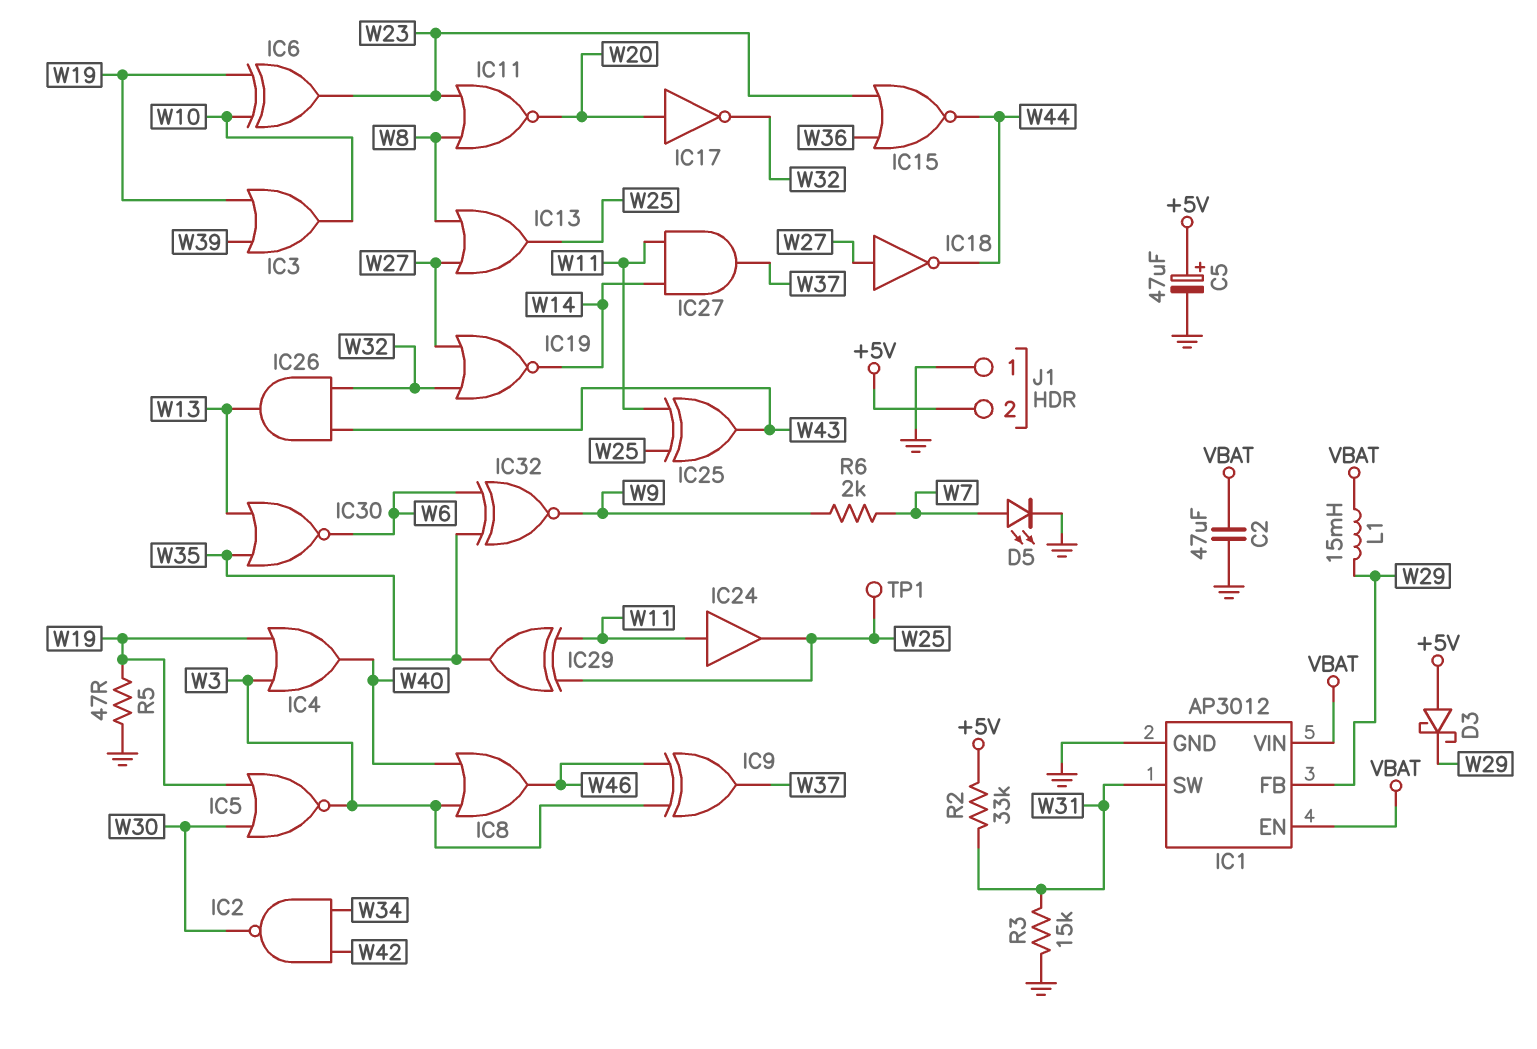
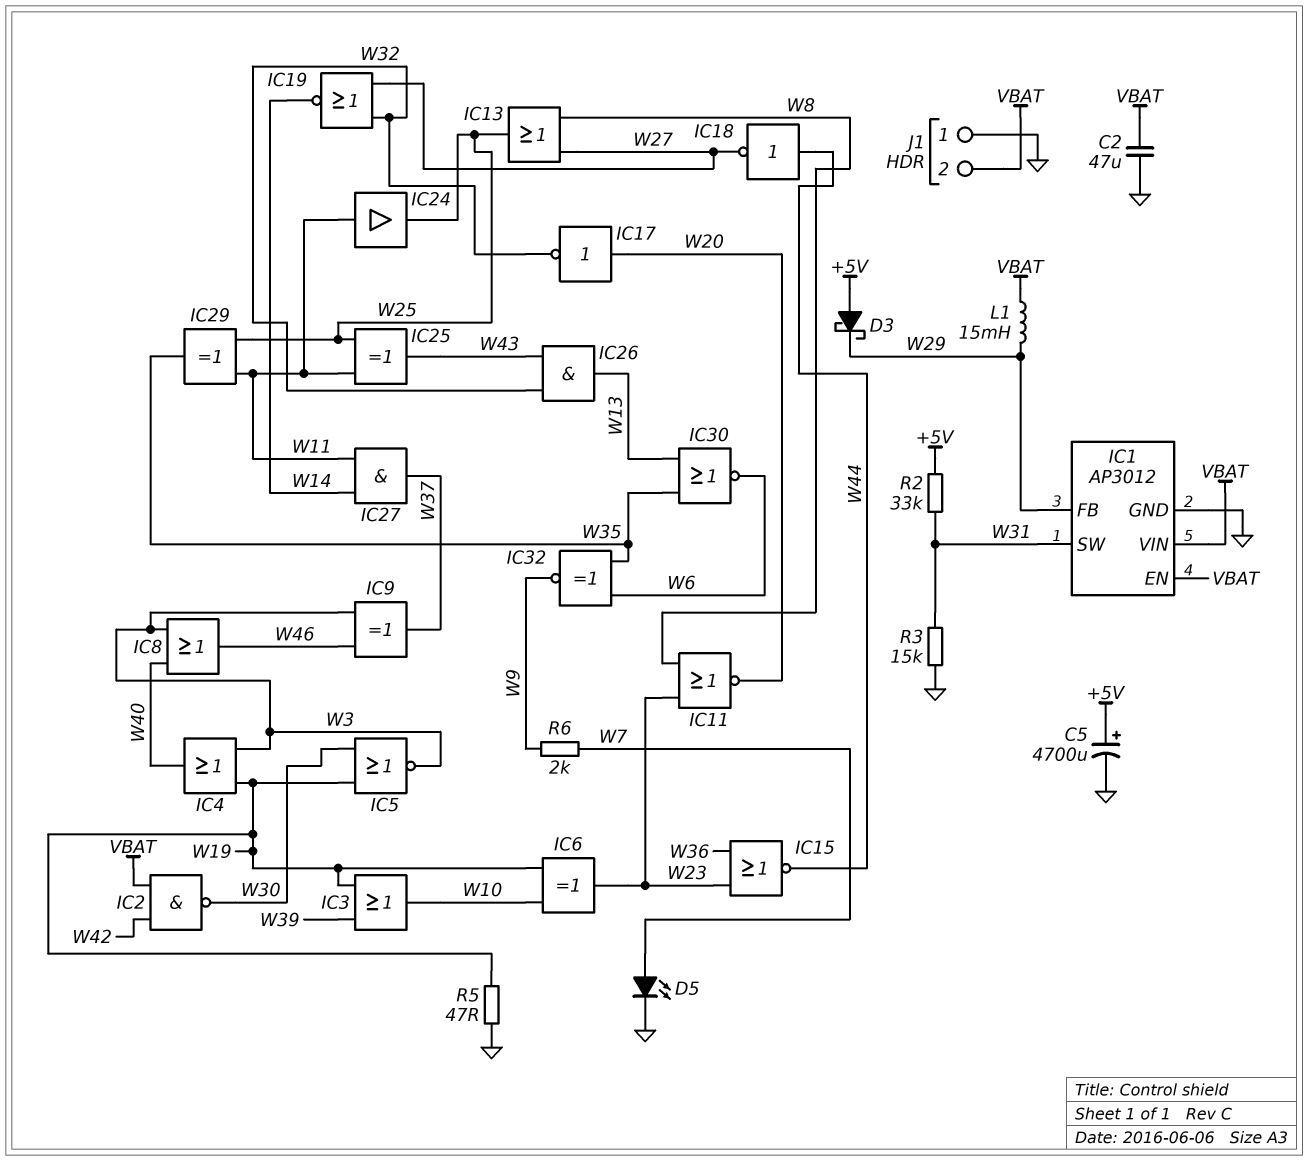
C5: 47uF (plus +5V, minus GND) -> 4700uF (plus +5V, minus GND)
IC2: NAND (in W34, in W42, out W30) -> NAND (in VBAT, in W42, out W30)
IC18: NOT (in W27, out W44) -> NOT (in W44, out W27)
J1 pin 2: +5V -> VBAT
TP1: test point (W25) -> none

